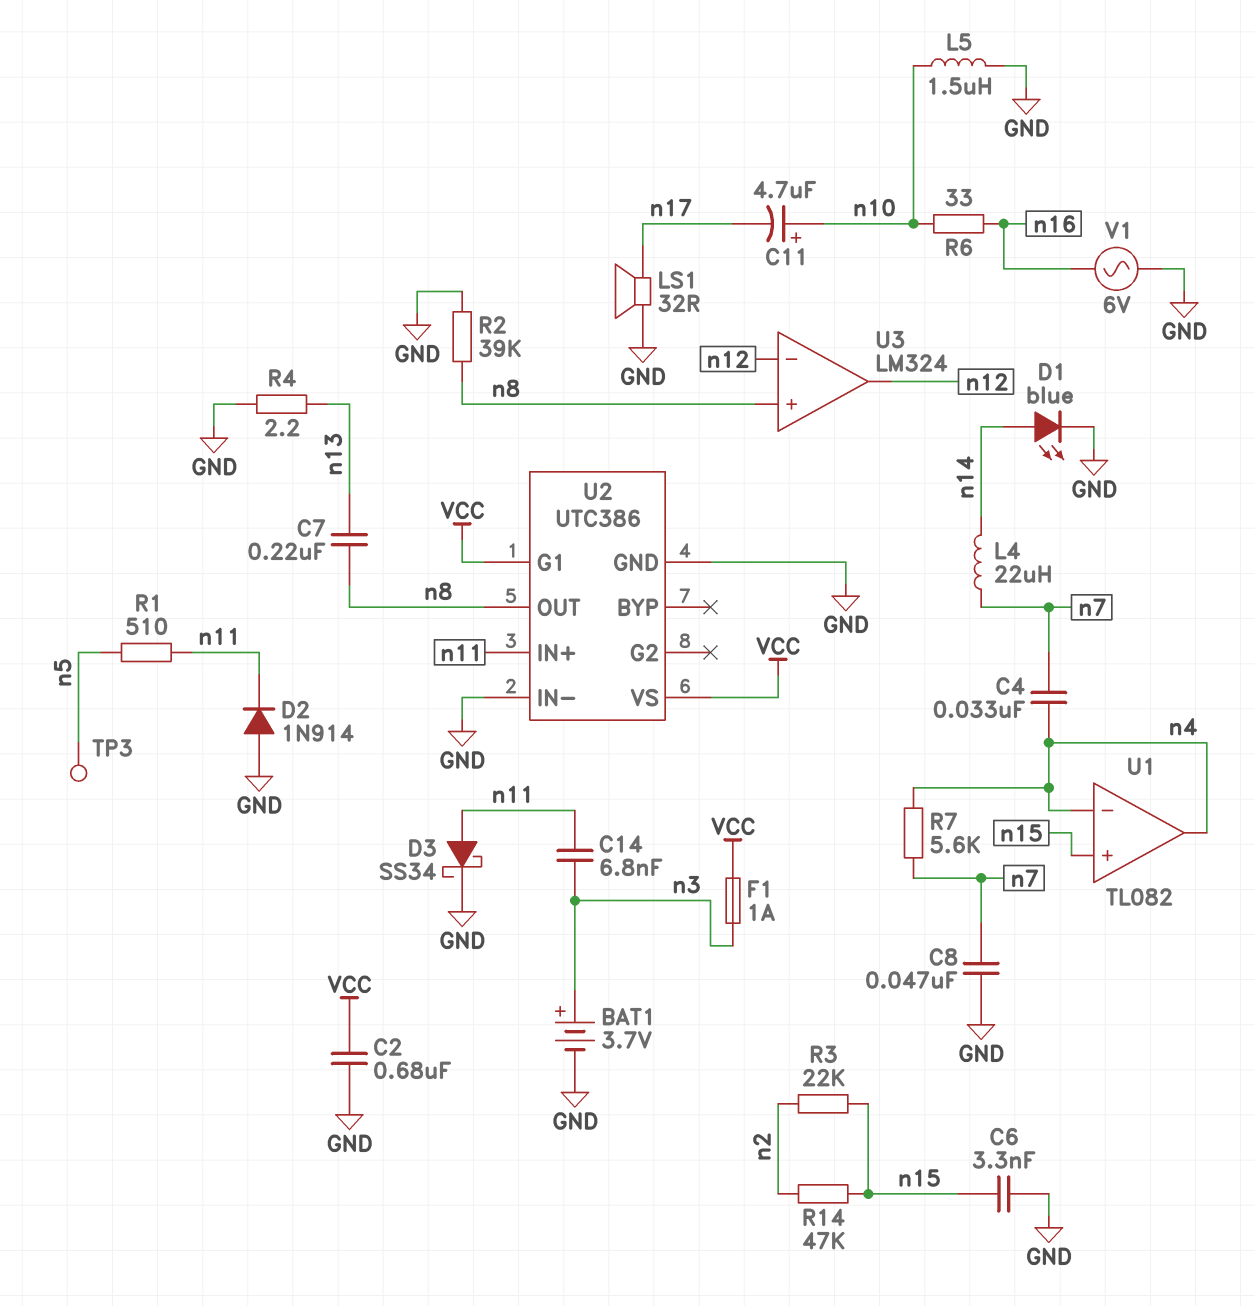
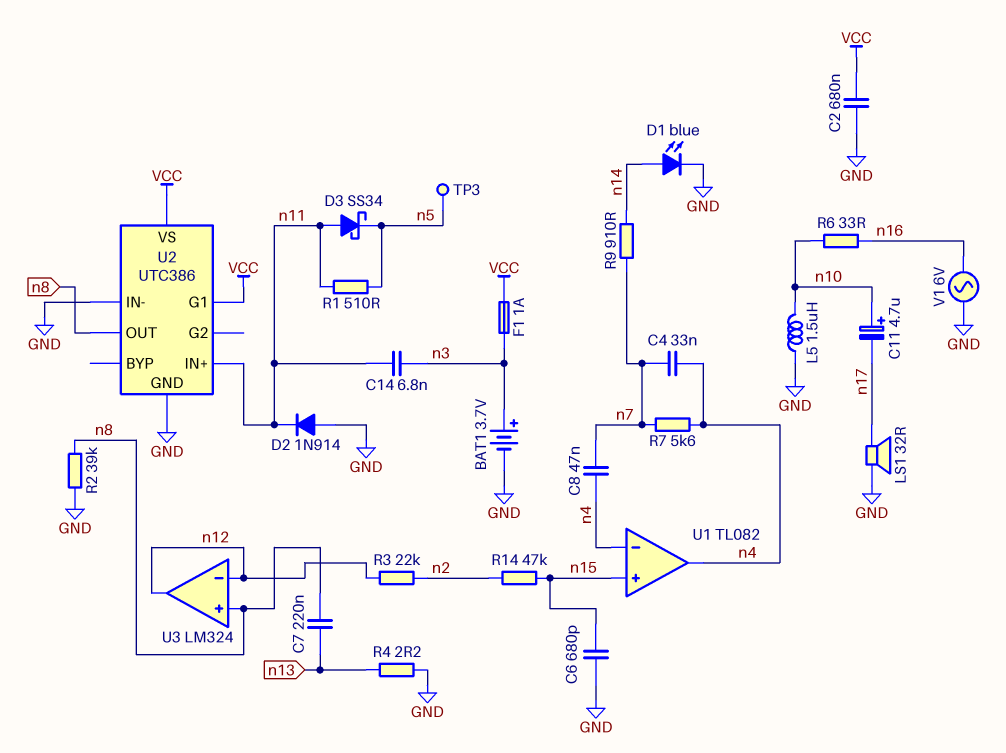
C6: 3.3nF (GND, n15) -> 680pF (GND, n15)
C8: 47nF (GND, n7) -> 47nF (n4, n7)
D3: schottky SS34 (A n11, K GND) -> schottky SS34 (A n11, K n5)
L4: 22uH (n7, n14) -> none
R3: 22k (n2, n15) -> 22k (n2, n12)
R9: none -> 910 (n7, n14)

